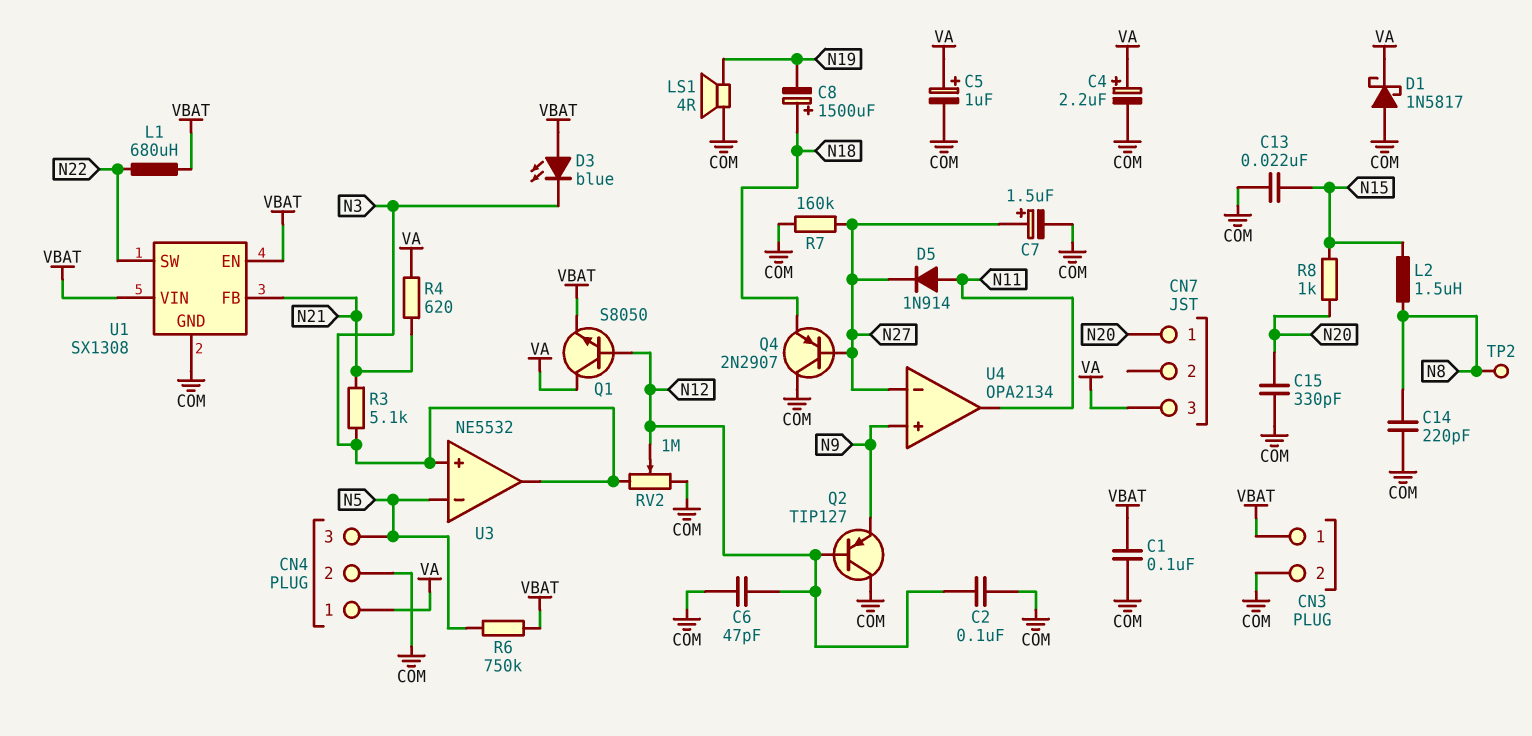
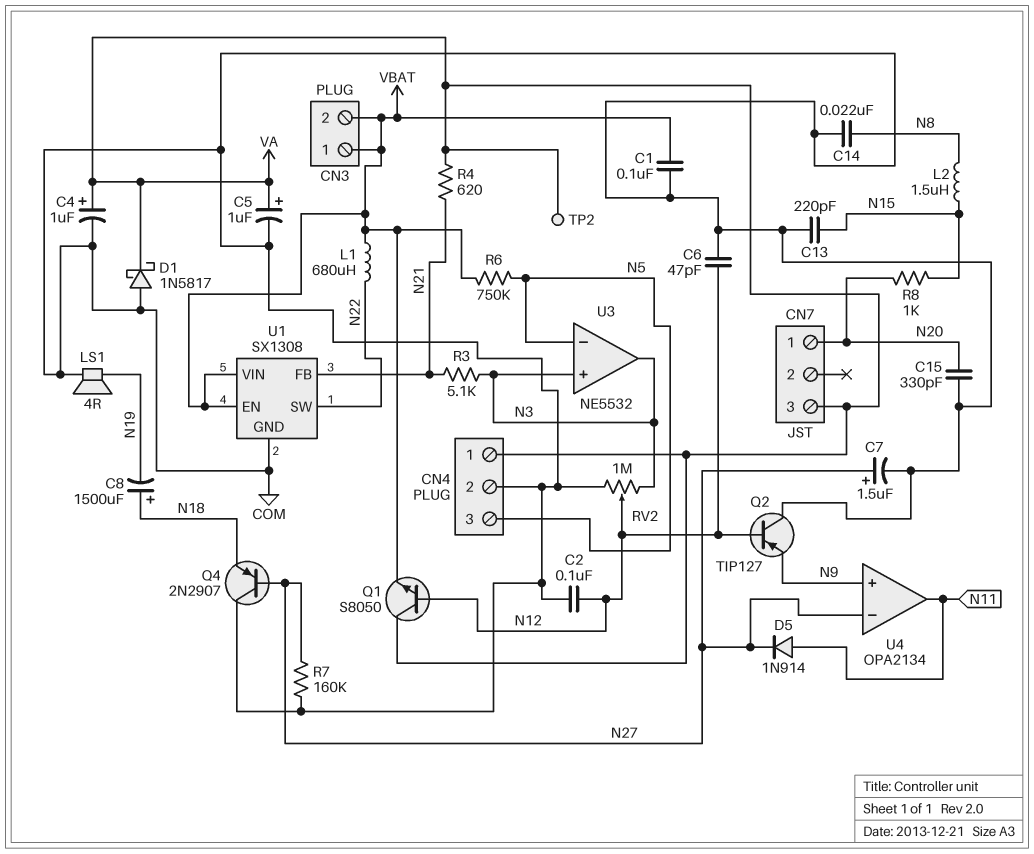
C4: 2.2uF (plus VA, minus COM) -> 1uF (plus VA, minus COM)
C13: 22nF (COM, N15) -> 220pF (COM, N15)
C14: 220pF (COM, N8) -> 22nF (COM, N8)
CN3 pin 2: COM -> VBAT
D3: LED blue (A VBAT, K N3) -> none
TP2: test point (N8) -> test point (VA)

